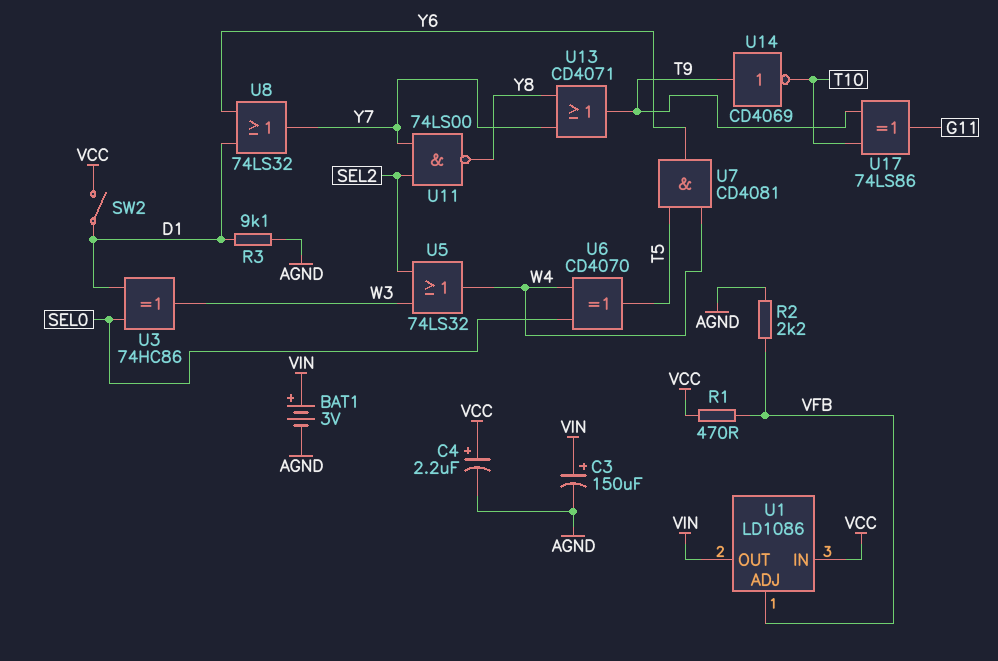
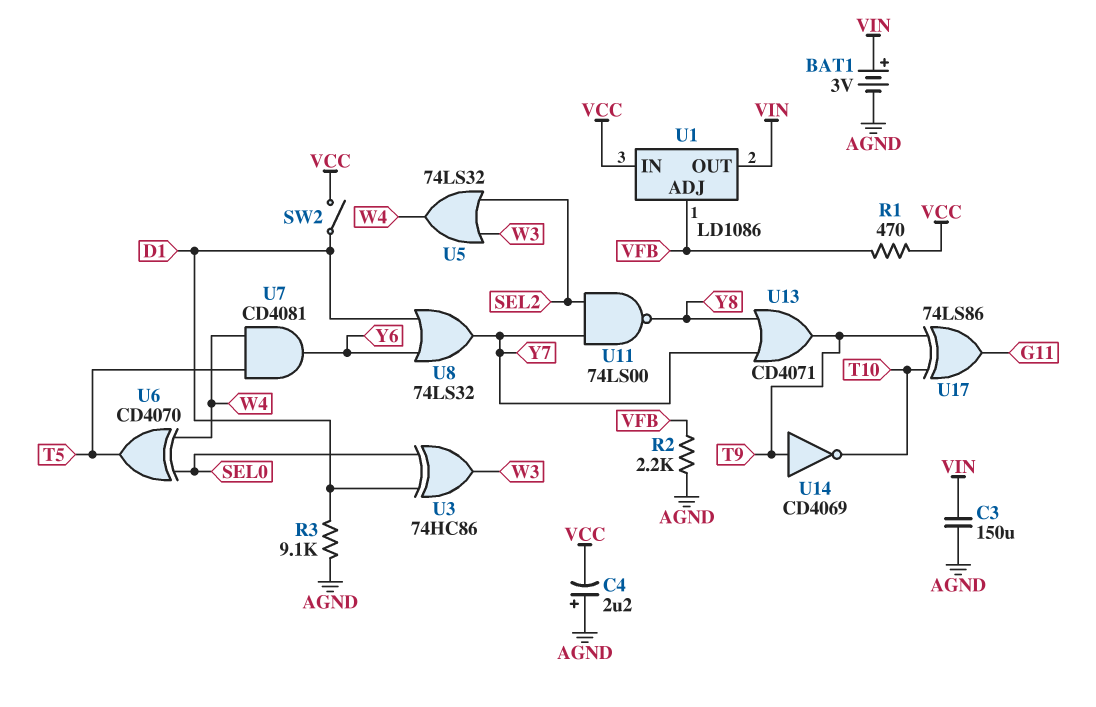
C3: 150uF (plus VIN, minus AGND) -> 150uF (AGND, VIN)
C4: 2.2uF (plus VCC, minus AGND) -> 2.2uF (plus AGND, minus VCC)

